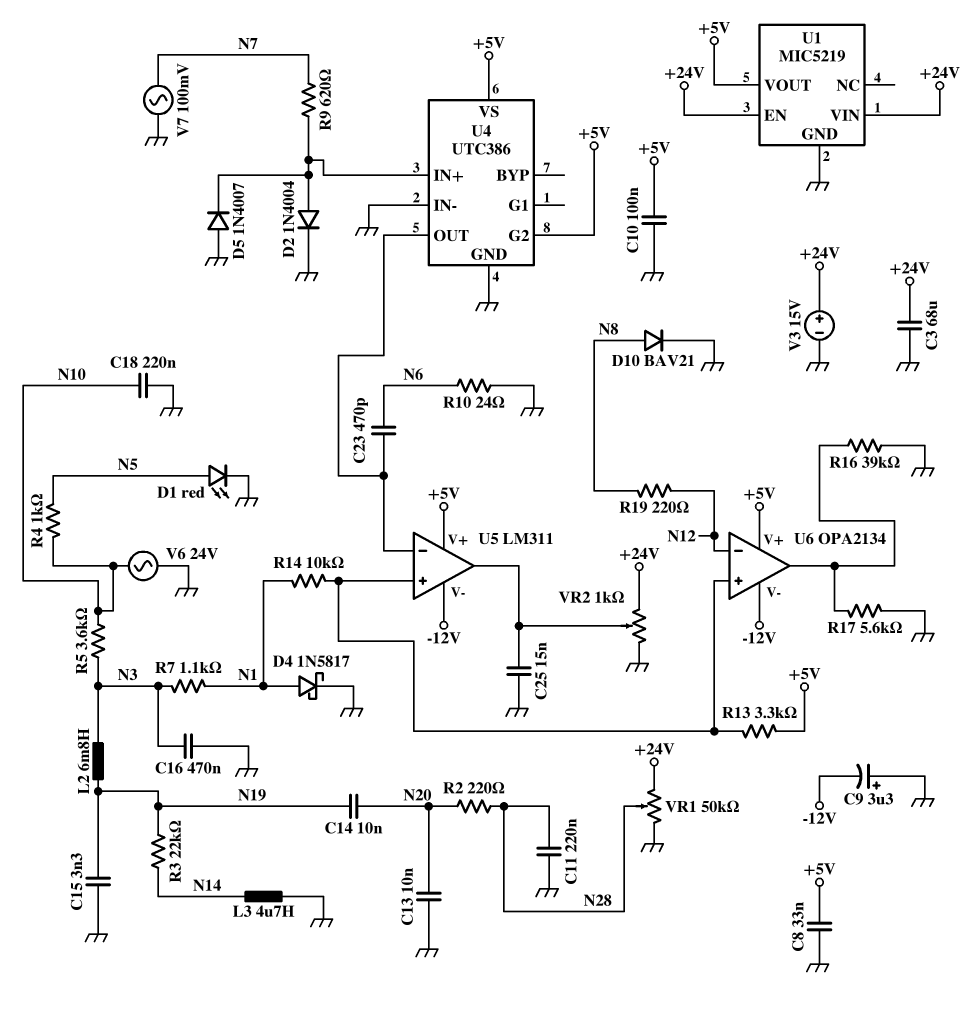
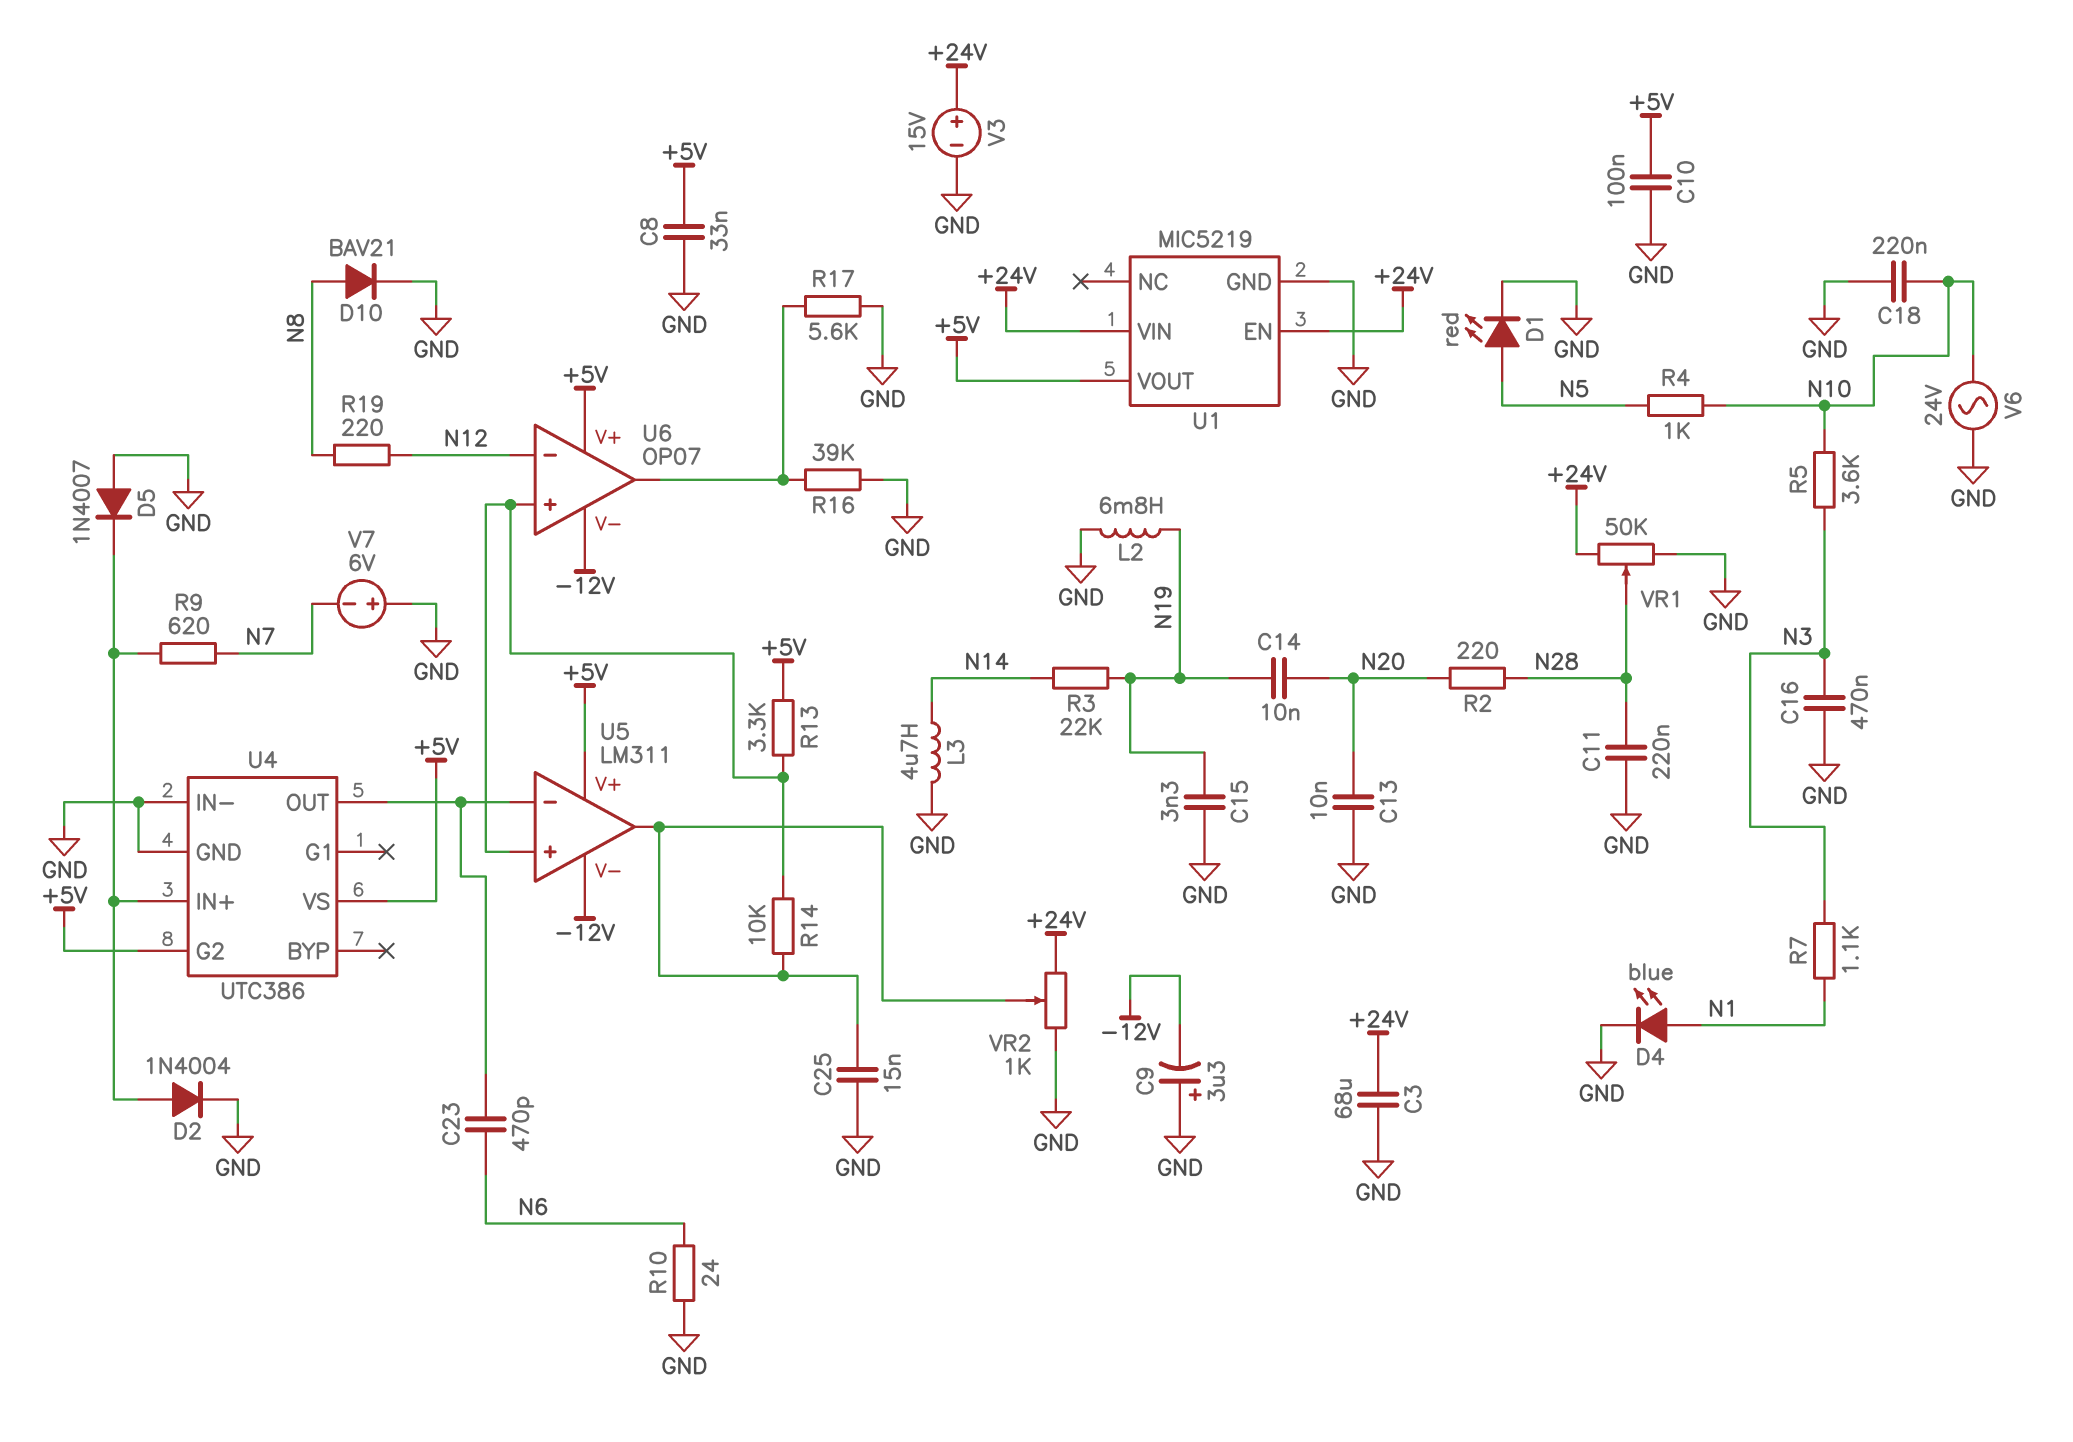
D4: schottky 1N5817 (A N1, K GND) -> LED blue (A N1, K GND)
L2: 6.8mH (N3, N19) -> 6.8mH (GND, N19)
R14: 10k (N1, U5/in+) -> 10k (U5/in+, U5/out)
U6: OPA2134 -> OP07
V7: AC 100mV (GND, N7) -> 6V (plus GND, minus N7)

